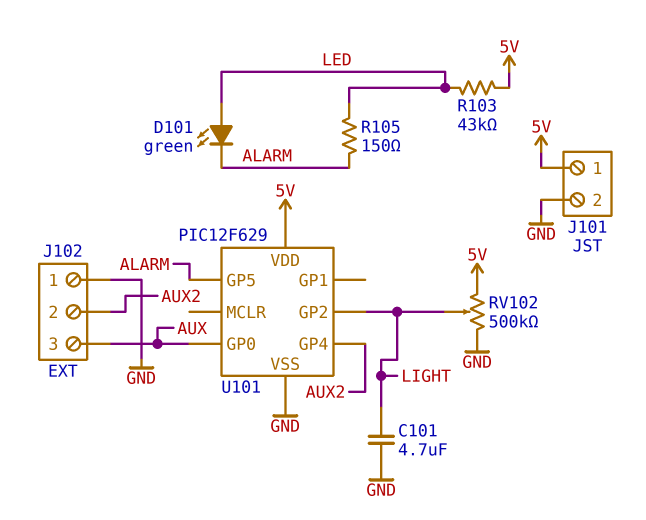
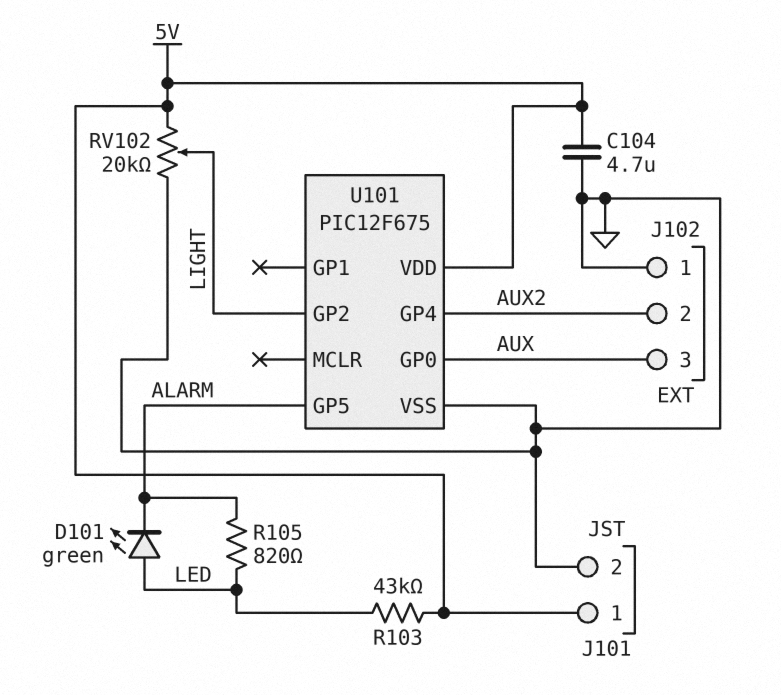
C101: 4.7uF (GND, LIGHT) -> none
C104: none -> 4.7uF (5V, GND)
R105: 150 (ALARM, LED) -> 820 (ALARM, LED)
RV102: 500k (5V, GND, wiper LIGHT) -> 20k (5V, GND, wiper LIGHT)
U101: PIC12F629 -> PIC12F675

